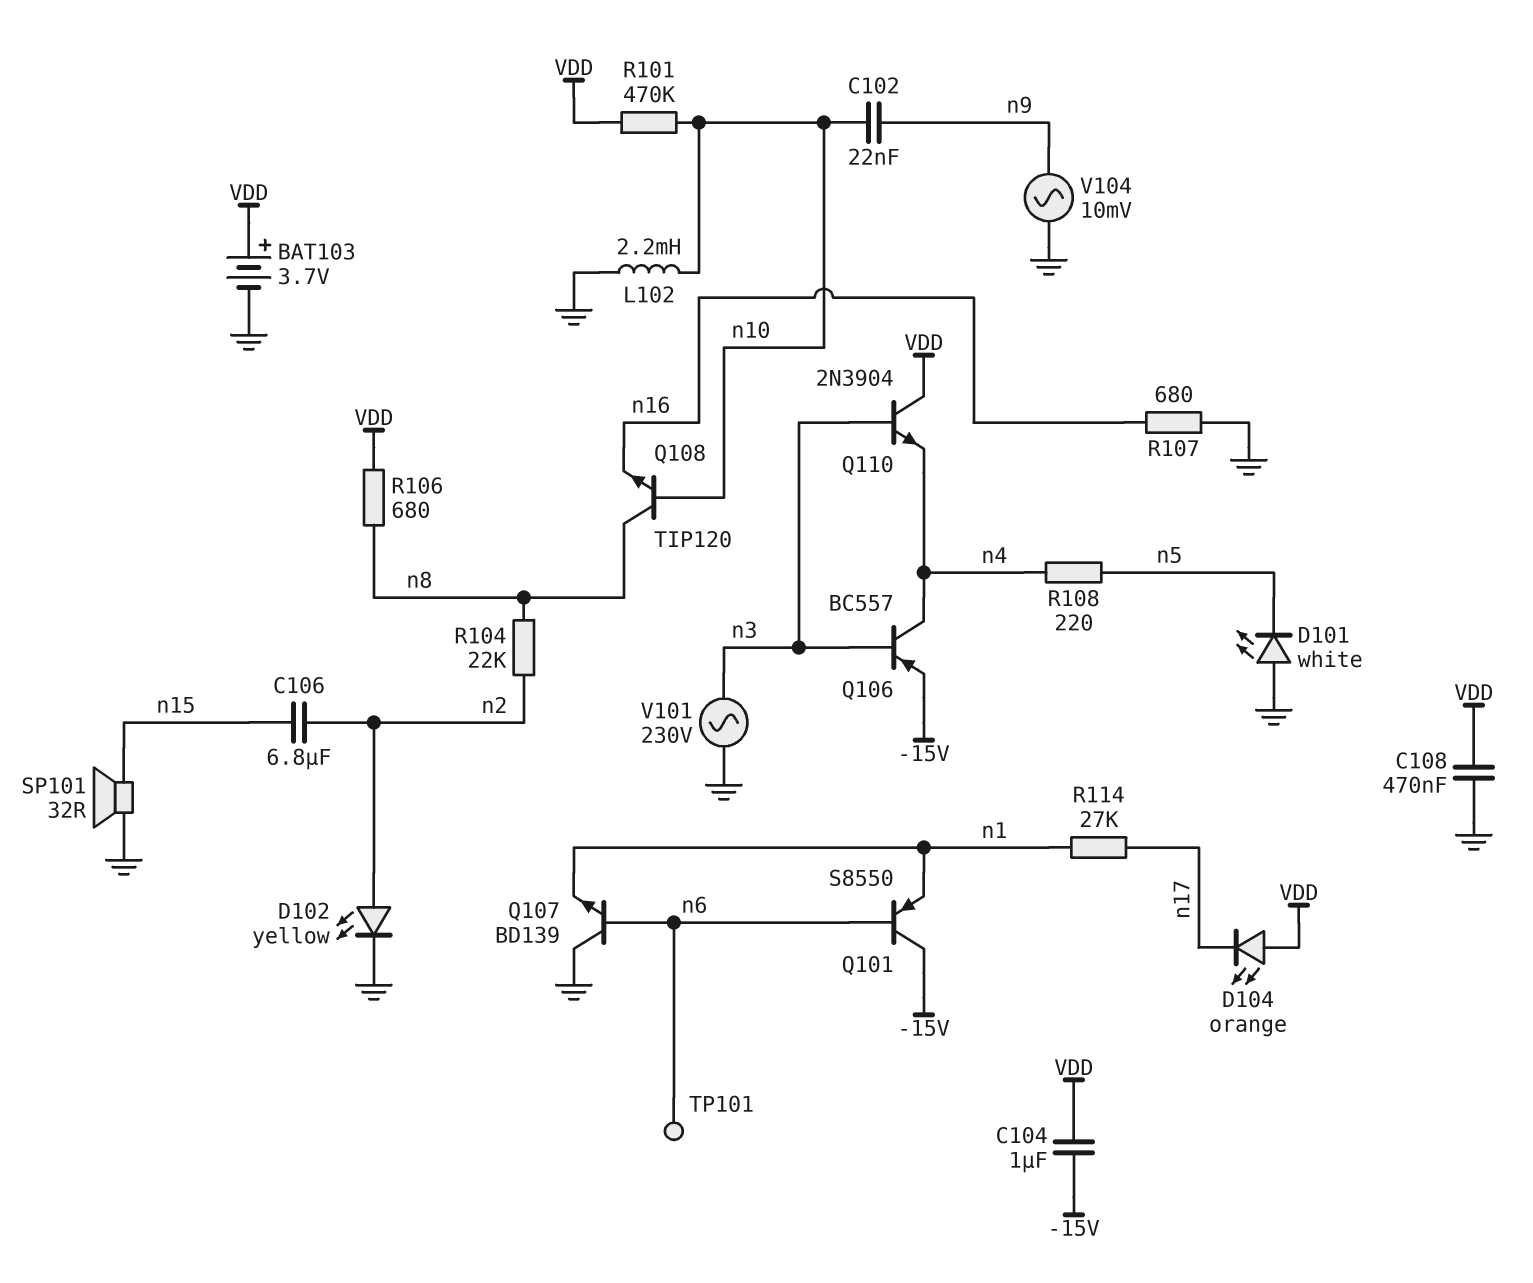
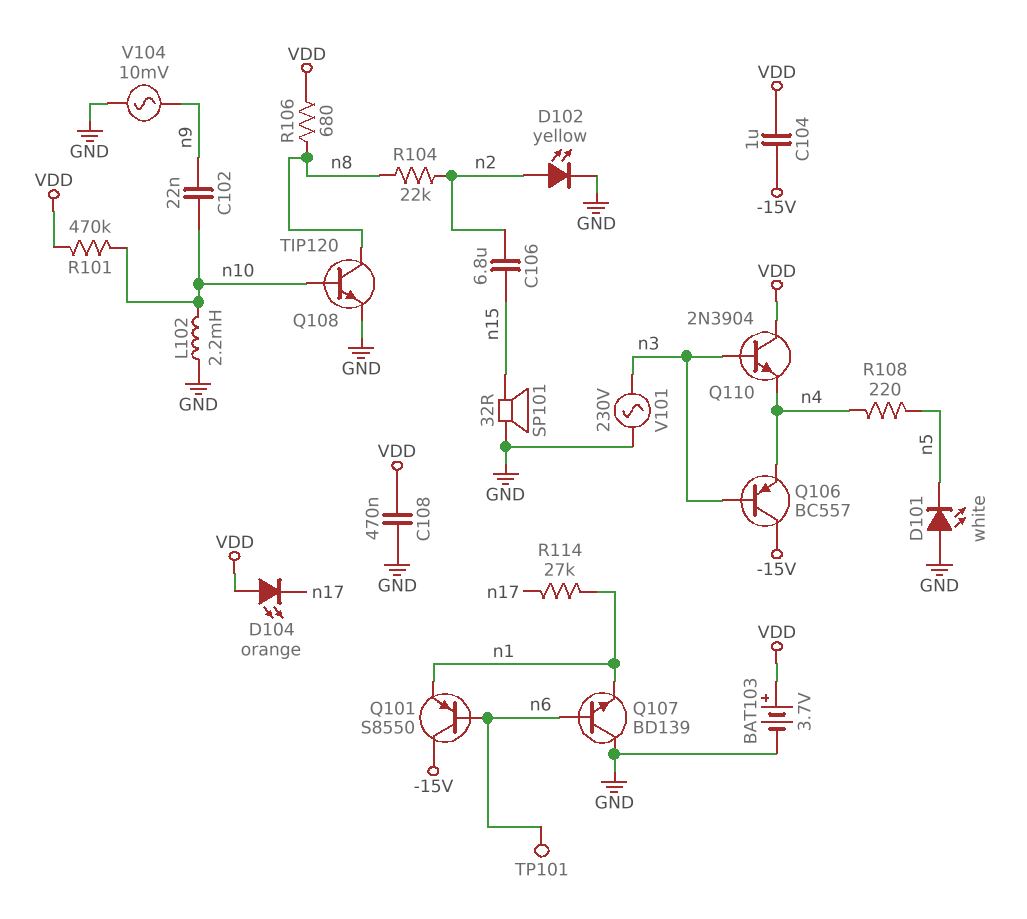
Q106: PNP BC557 (B n3, C n4, E -15V) -> PNP BC557 (B n3, C -15V, E n4)
Q108: NPN TIP120 (B n10, C n8, E n16) -> NPN TIP120 (B n10, C n8, E GND)
R107: 680 (GND, n16) -> none

